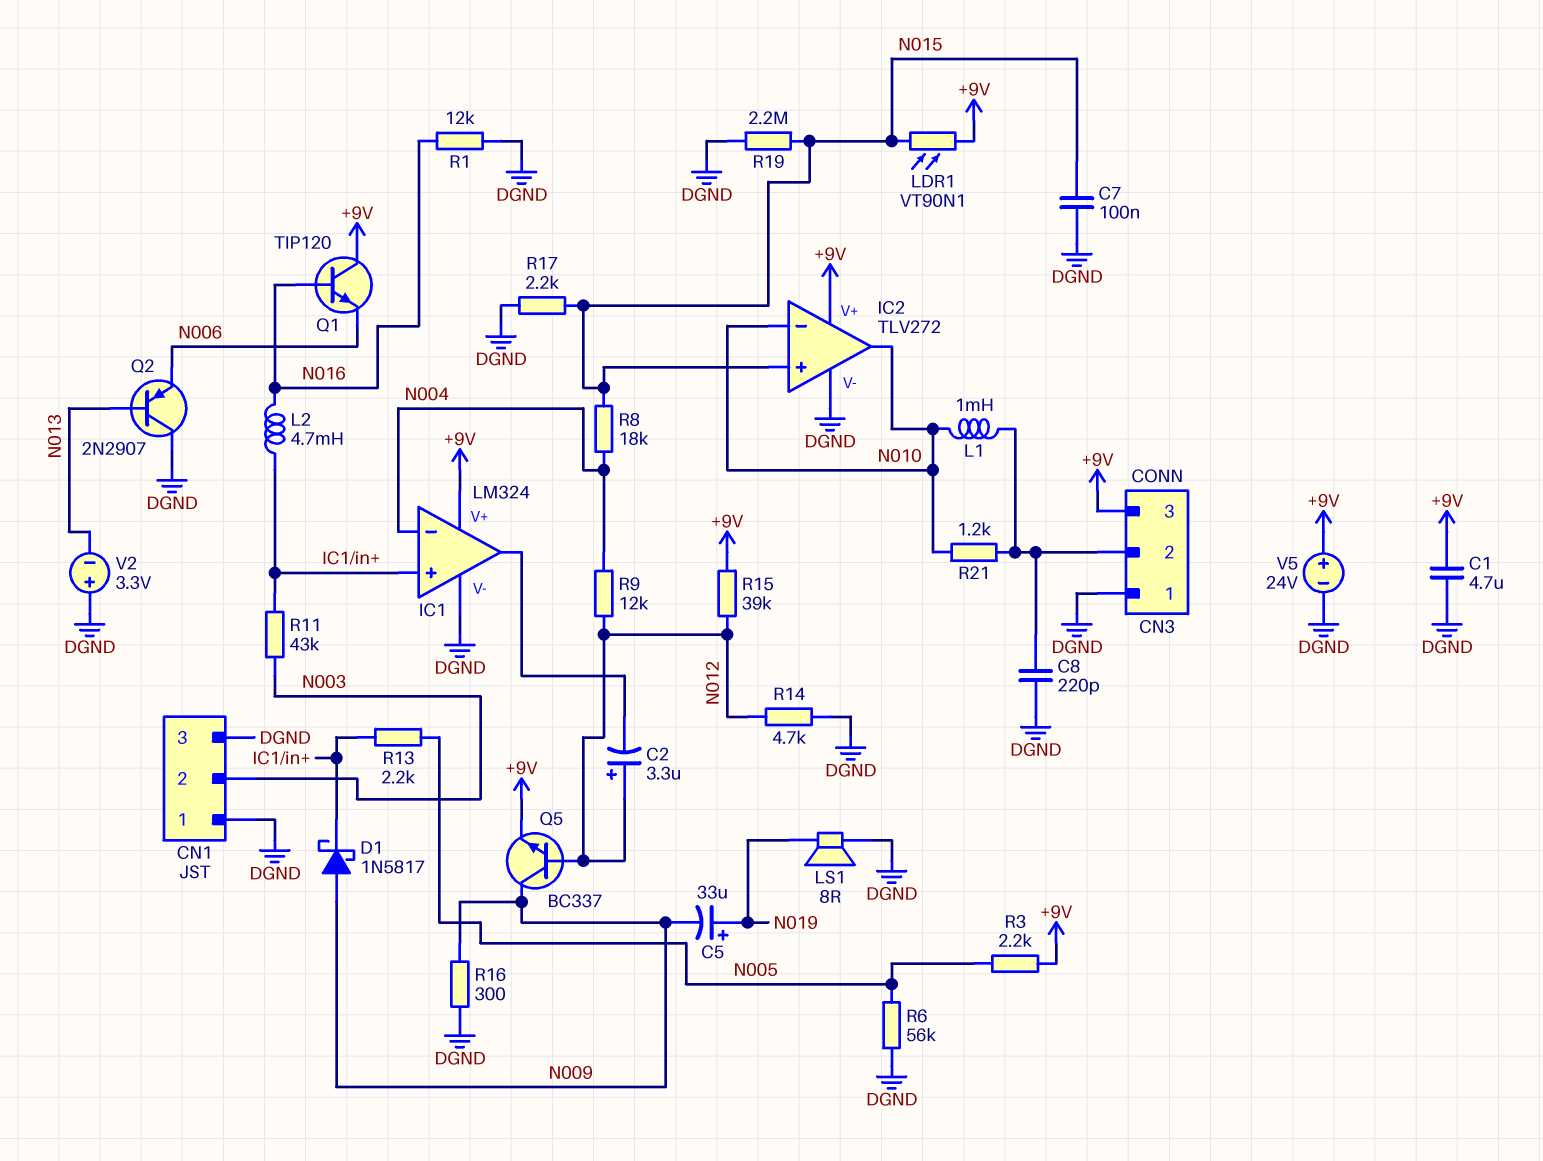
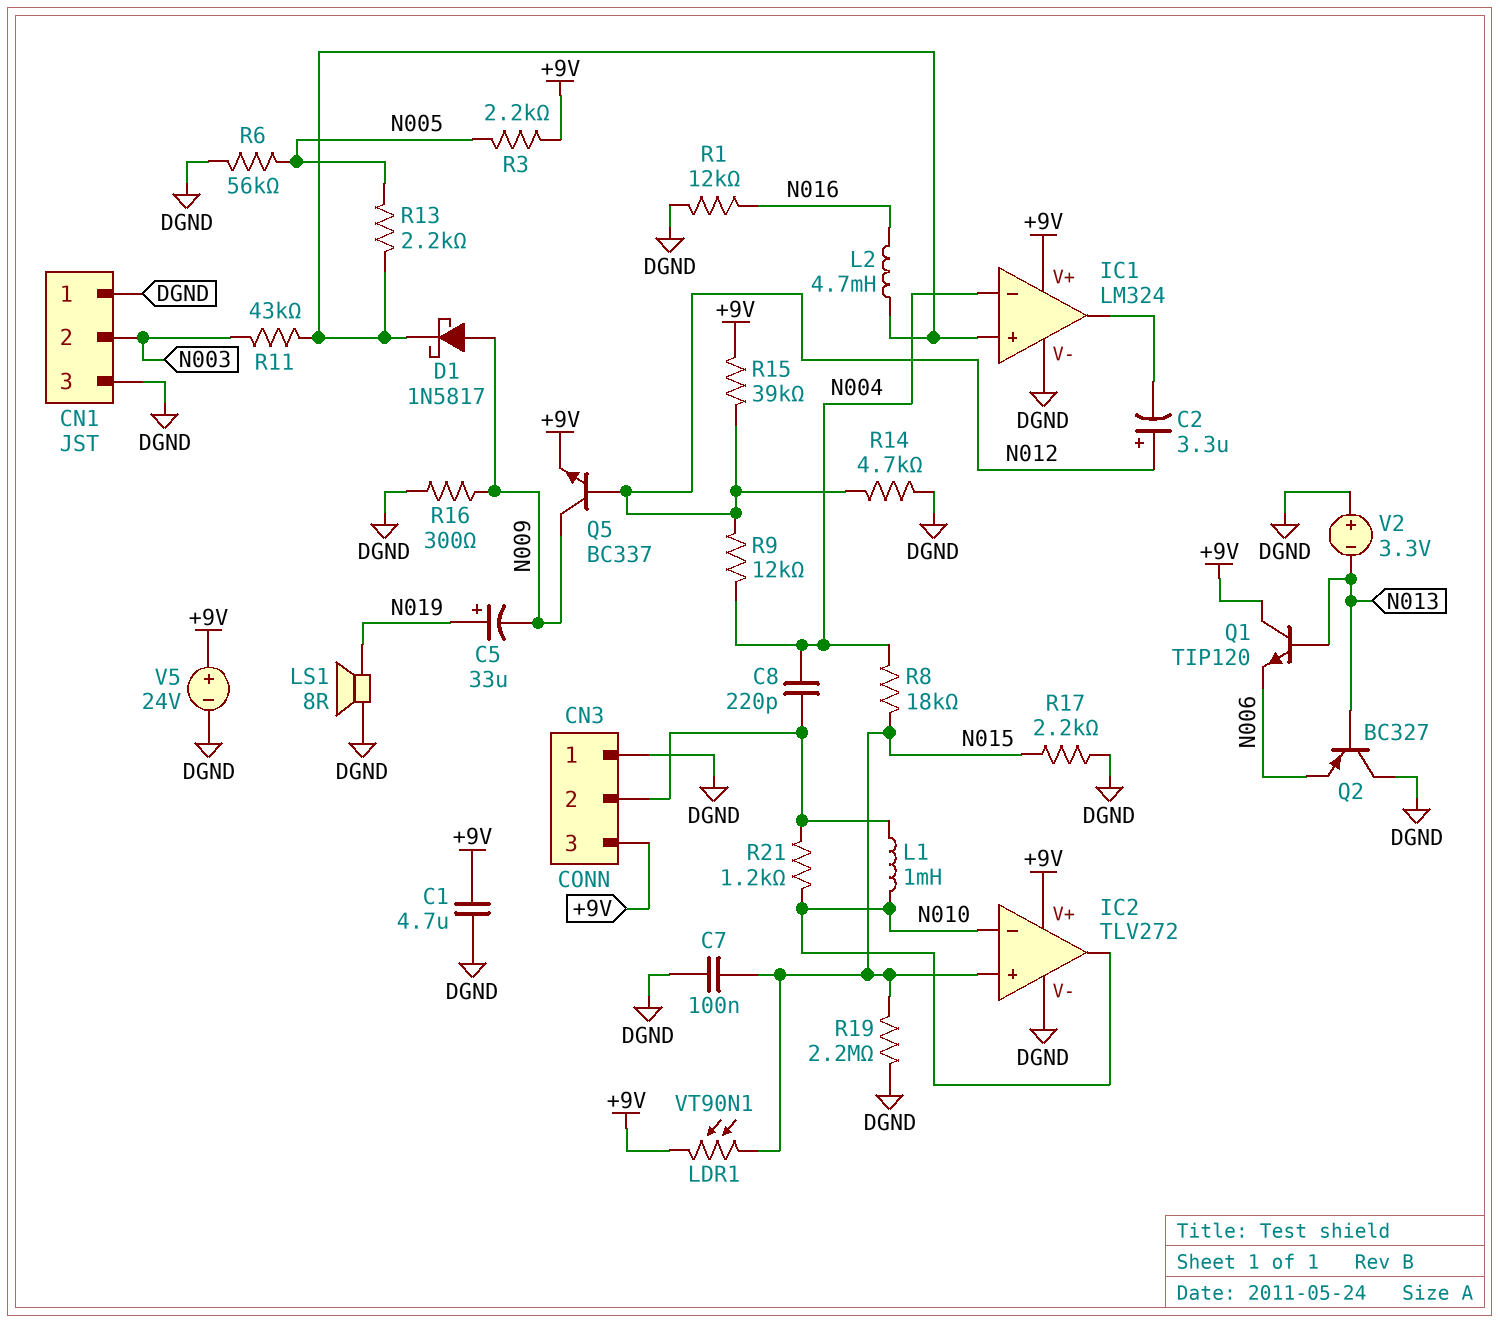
C8: 220pF (CN3/2, DGND) -> 220pF (CN3/2, N004)
Q1: NPN TIP120 (B N016, C +9V, E N006) -> NPN TIP120 (B N013, C +9V, E N006)
Q2: PNP 2N2907 (B N013, C DGND, E N006) -> PNP BC327 (B N013, C DGND, E N006)

